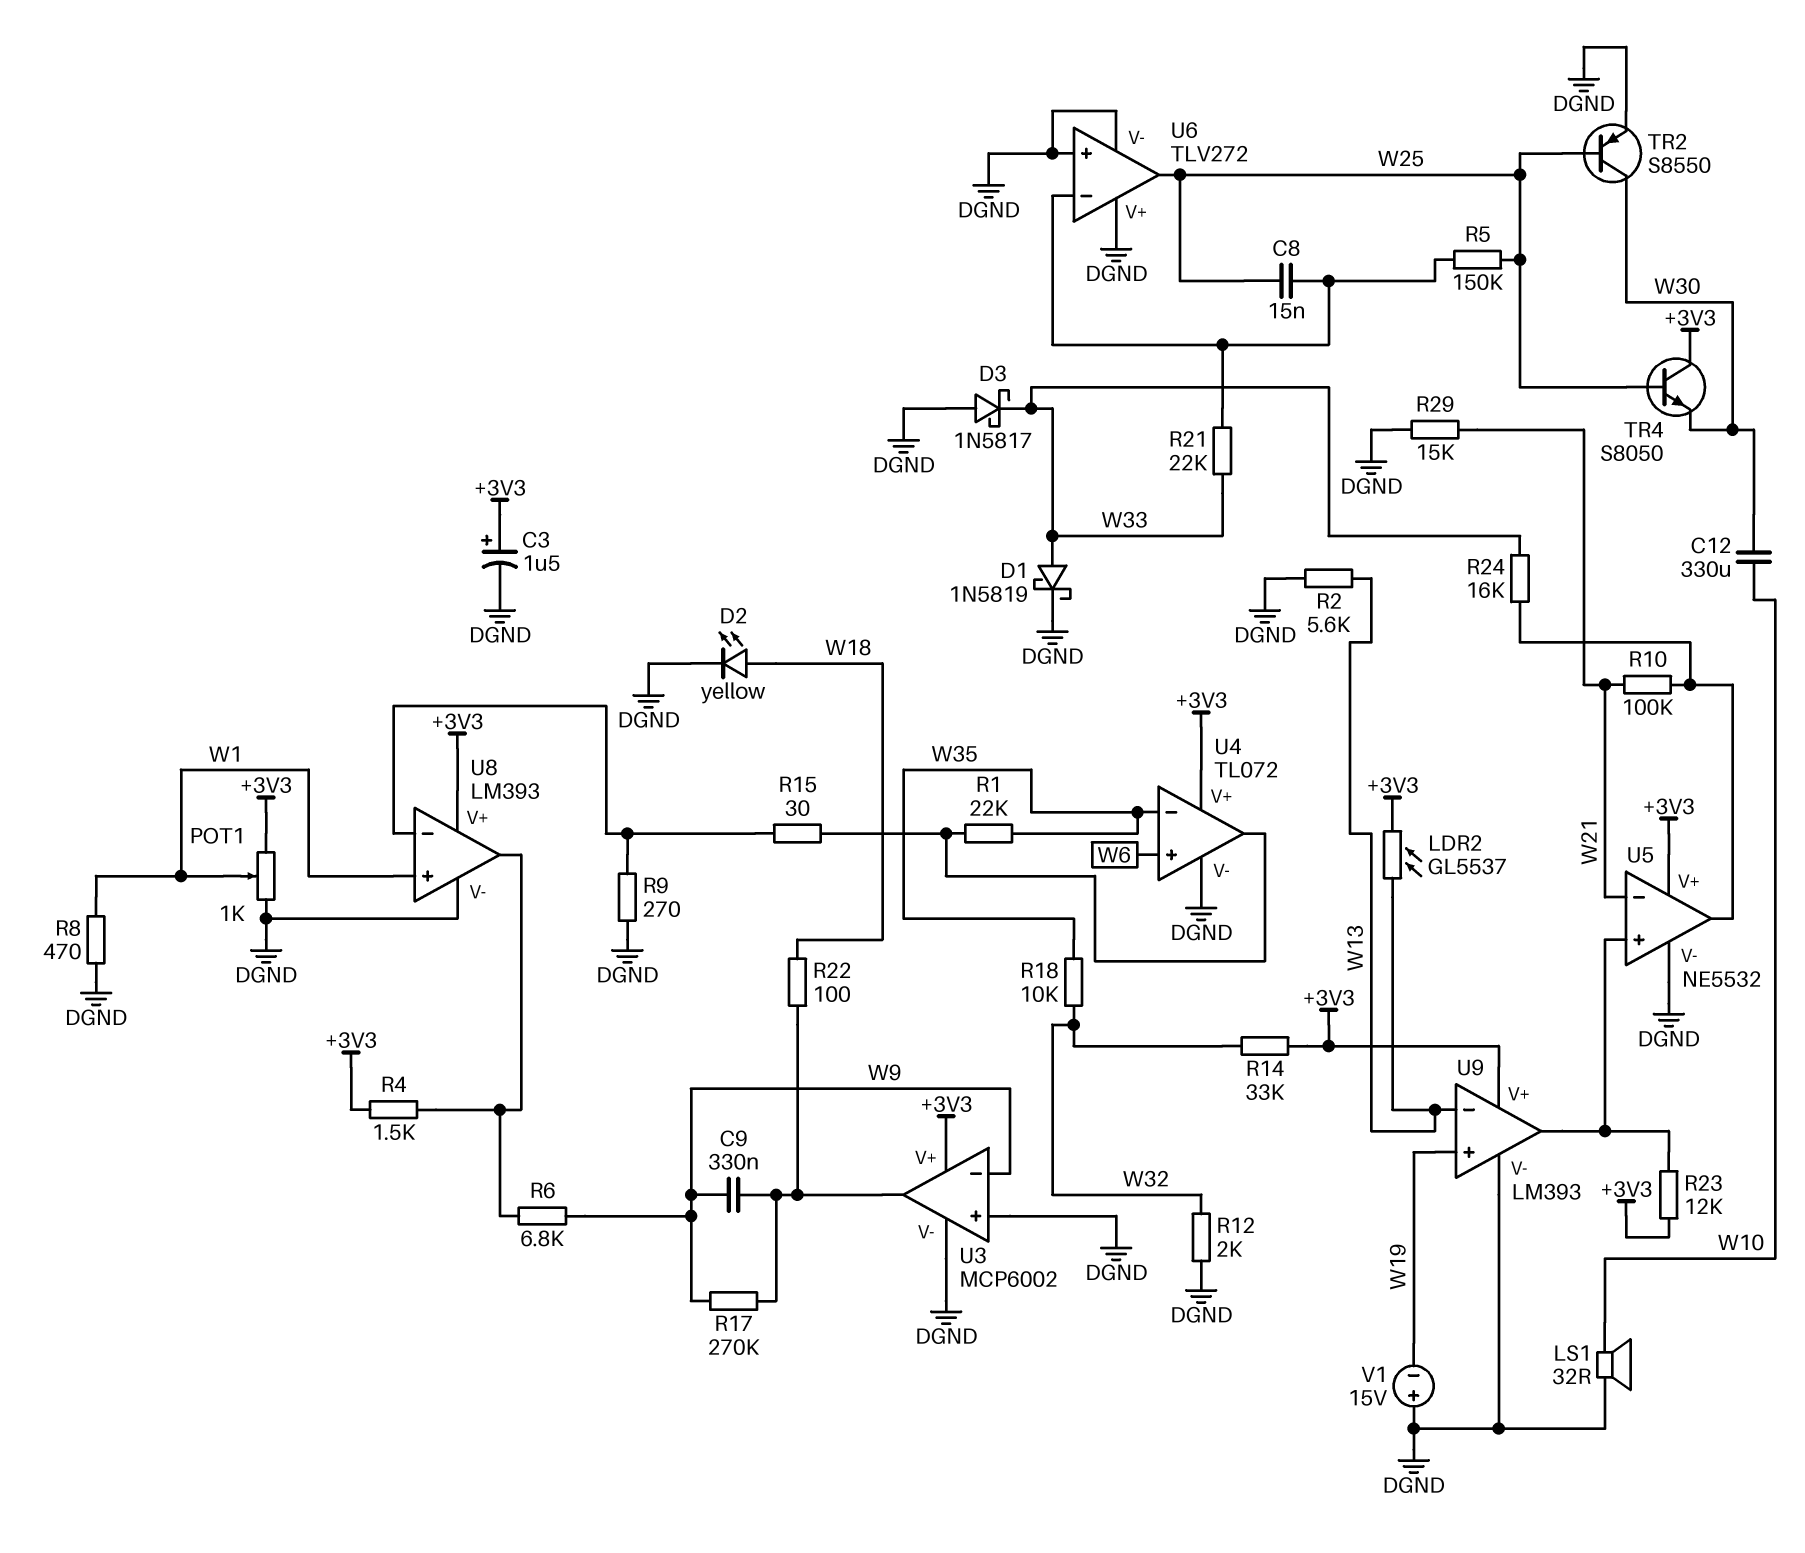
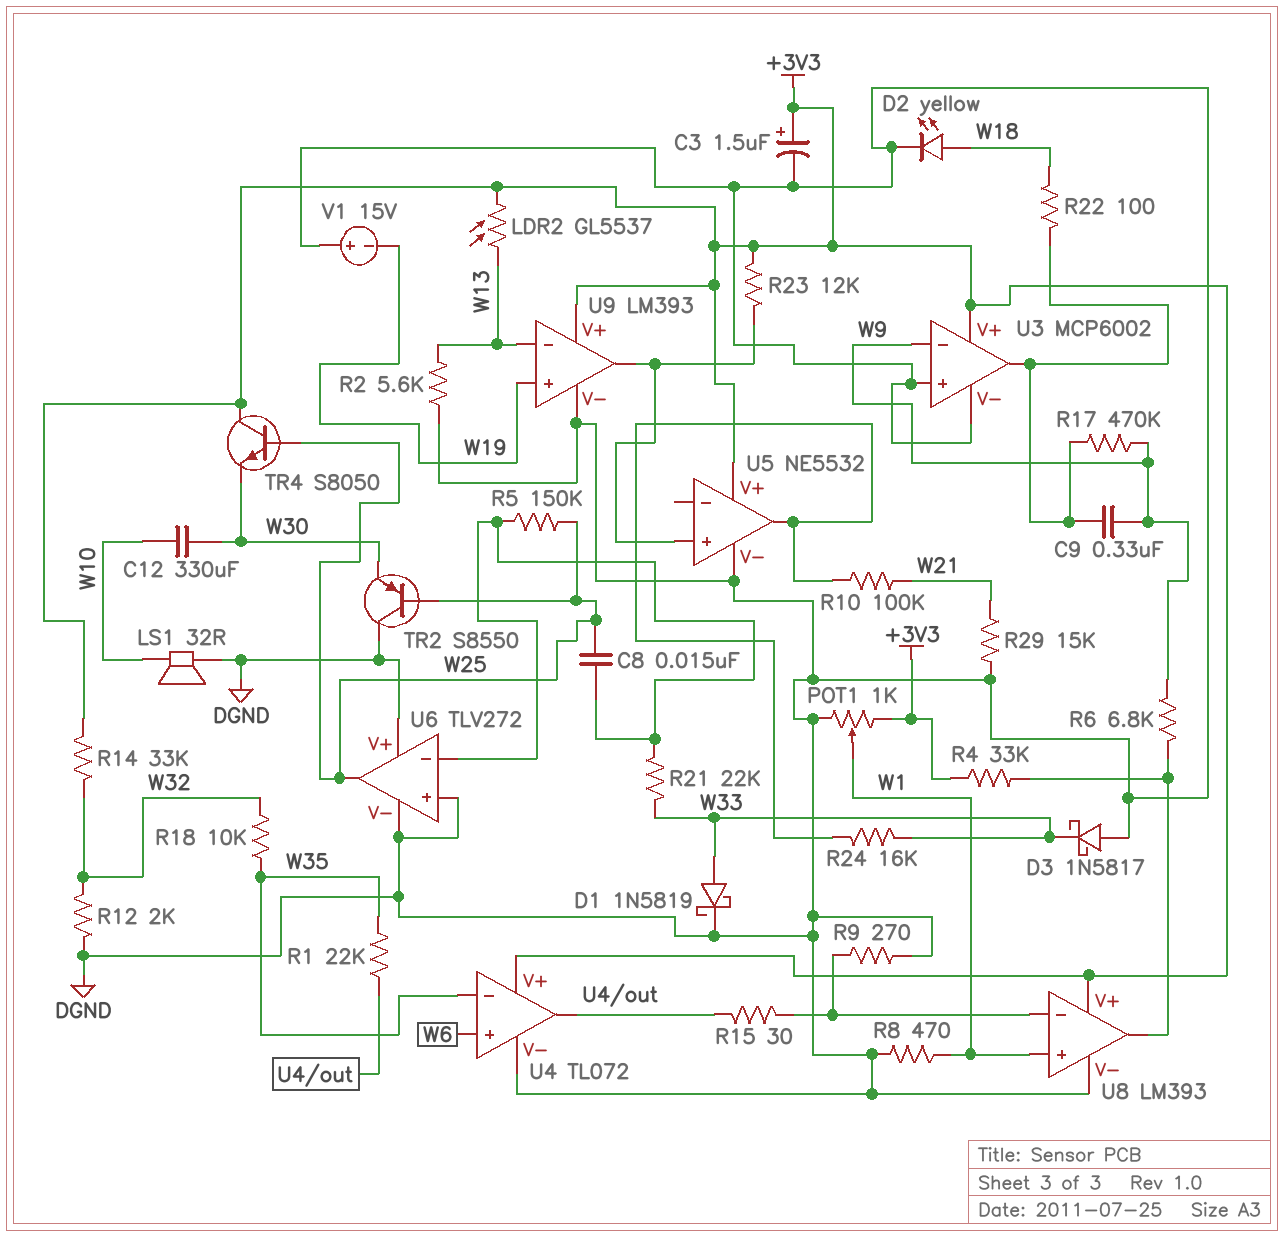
R4: 1.5k (+3V3, U8/out) -> 33k (+3V3, U8/out)
R17: 270k (U3/out, W9) -> 470k (U3/out, W9)
TR2: PNP S8550 (B W25, C W30, E DGND) -> PNP S8550 (B W25, C DGND, E W30)
U5 pin in-: W21 -> none

